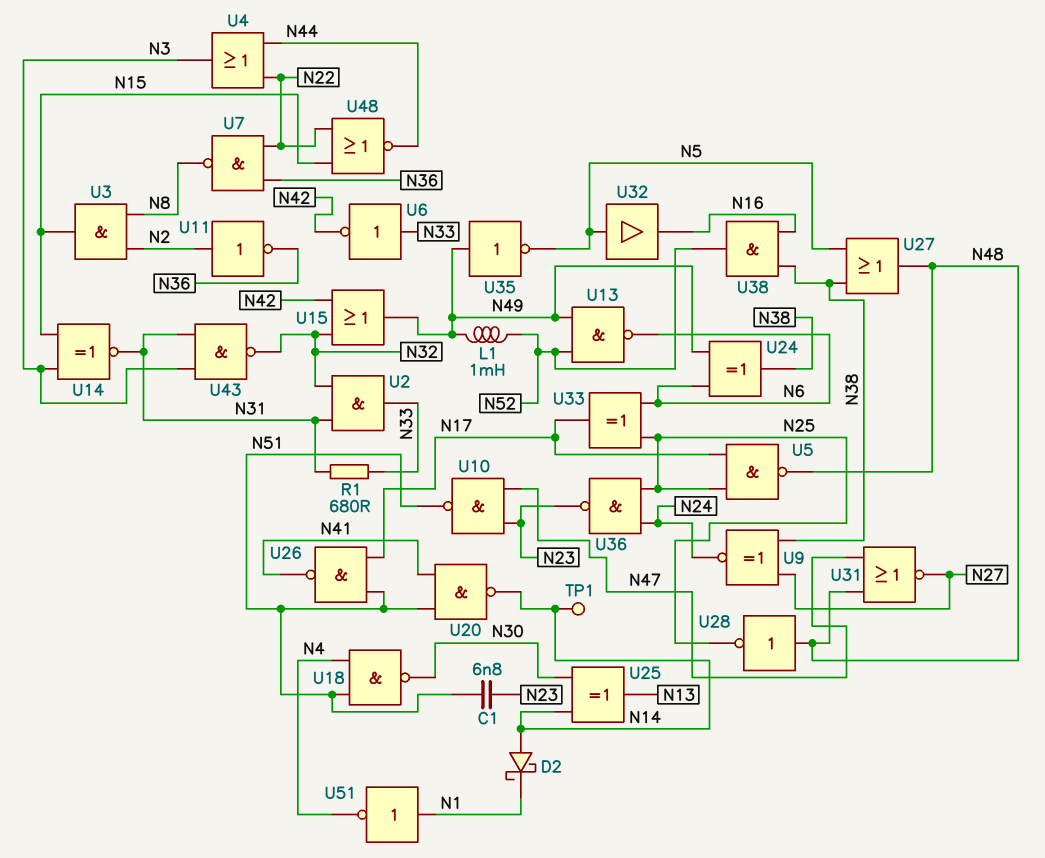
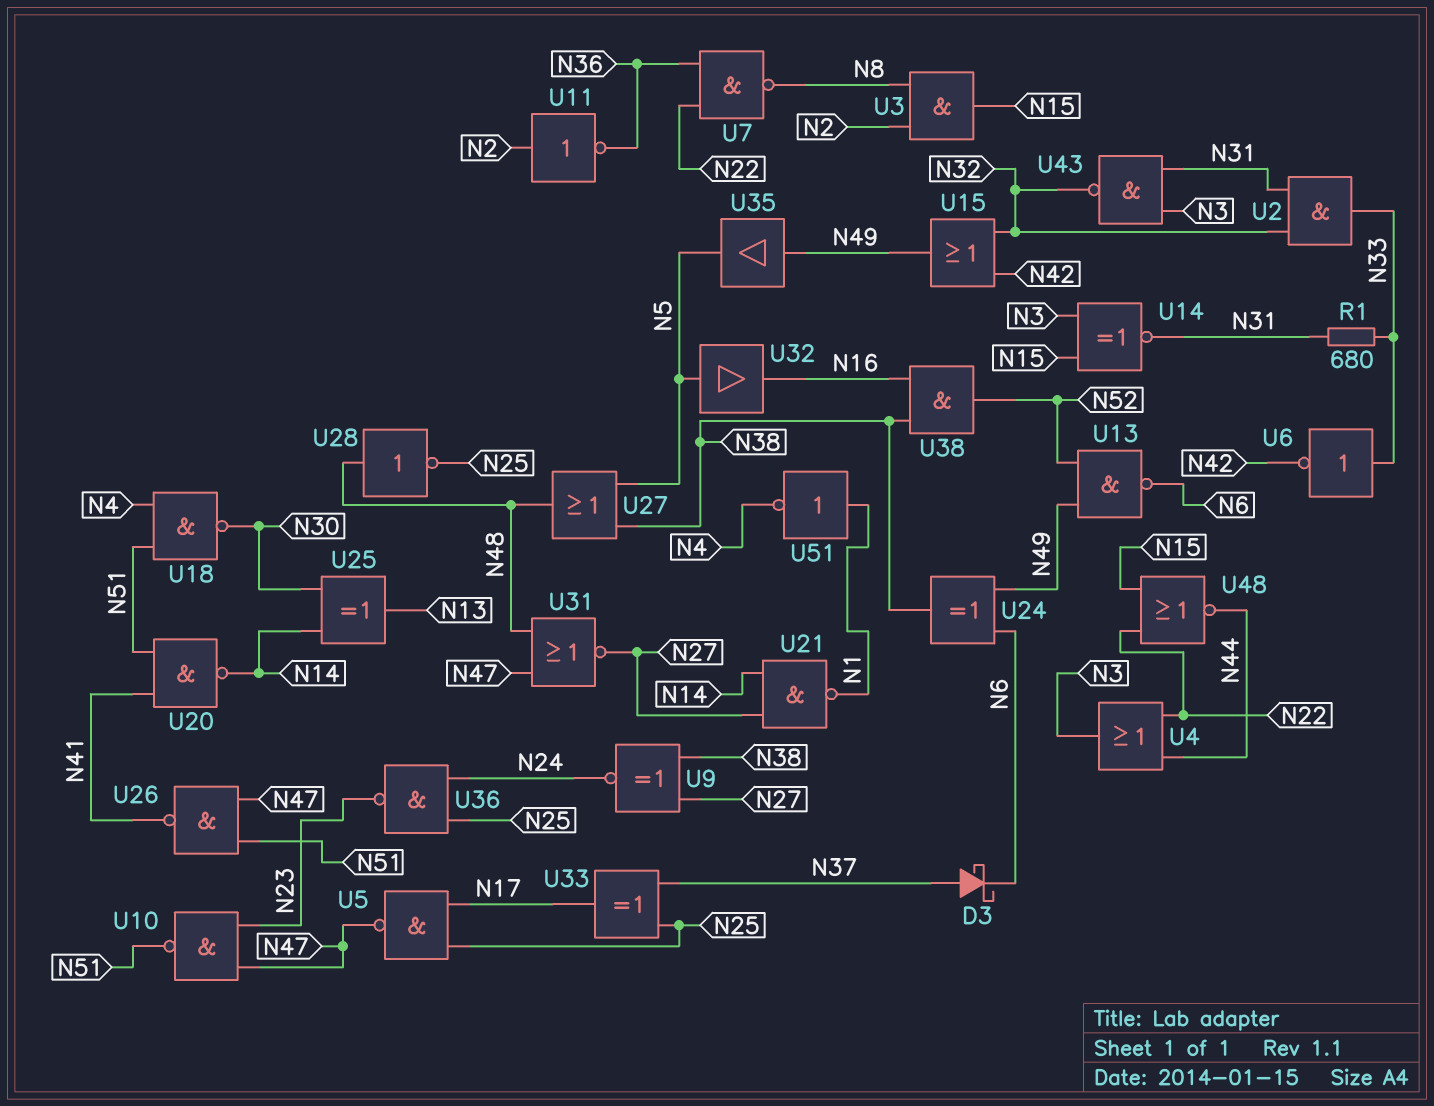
C1: 6.8nF (N23, N51) -> none
D2: schottky (A N14, K N1) -> none
D3: none -> schottky (A N37, K N6)
L1: 1mH (N49, N52) -> none
TP1: test point (N14) -> none
U5: NAND (in N17, in N25, out N48) -> NAND (in N17, in N25, out N47)
U21: none -> NAND (in N14, in N27, out N1)
U26: NAND (in N17, in N51, out N41) -> NAND (in N47, in N51, out N41)
U33: XOR (in N6, in N25, out N17) -> XOR (in N25, in N37, out N17)
U35: NOT (in N49, out N5) -> buffer (in N49, out N5)

